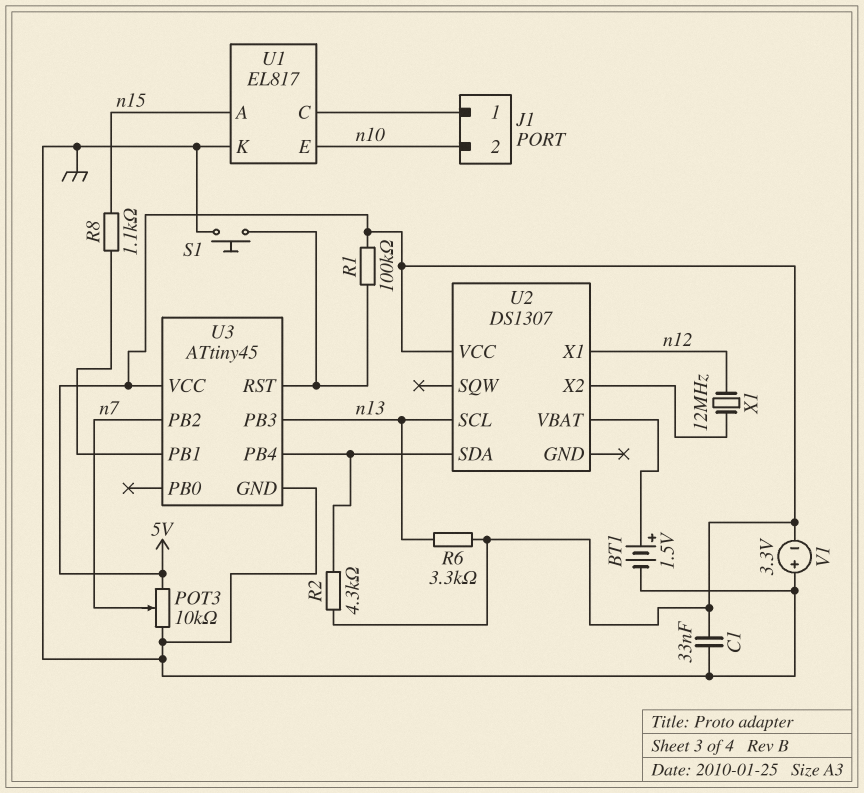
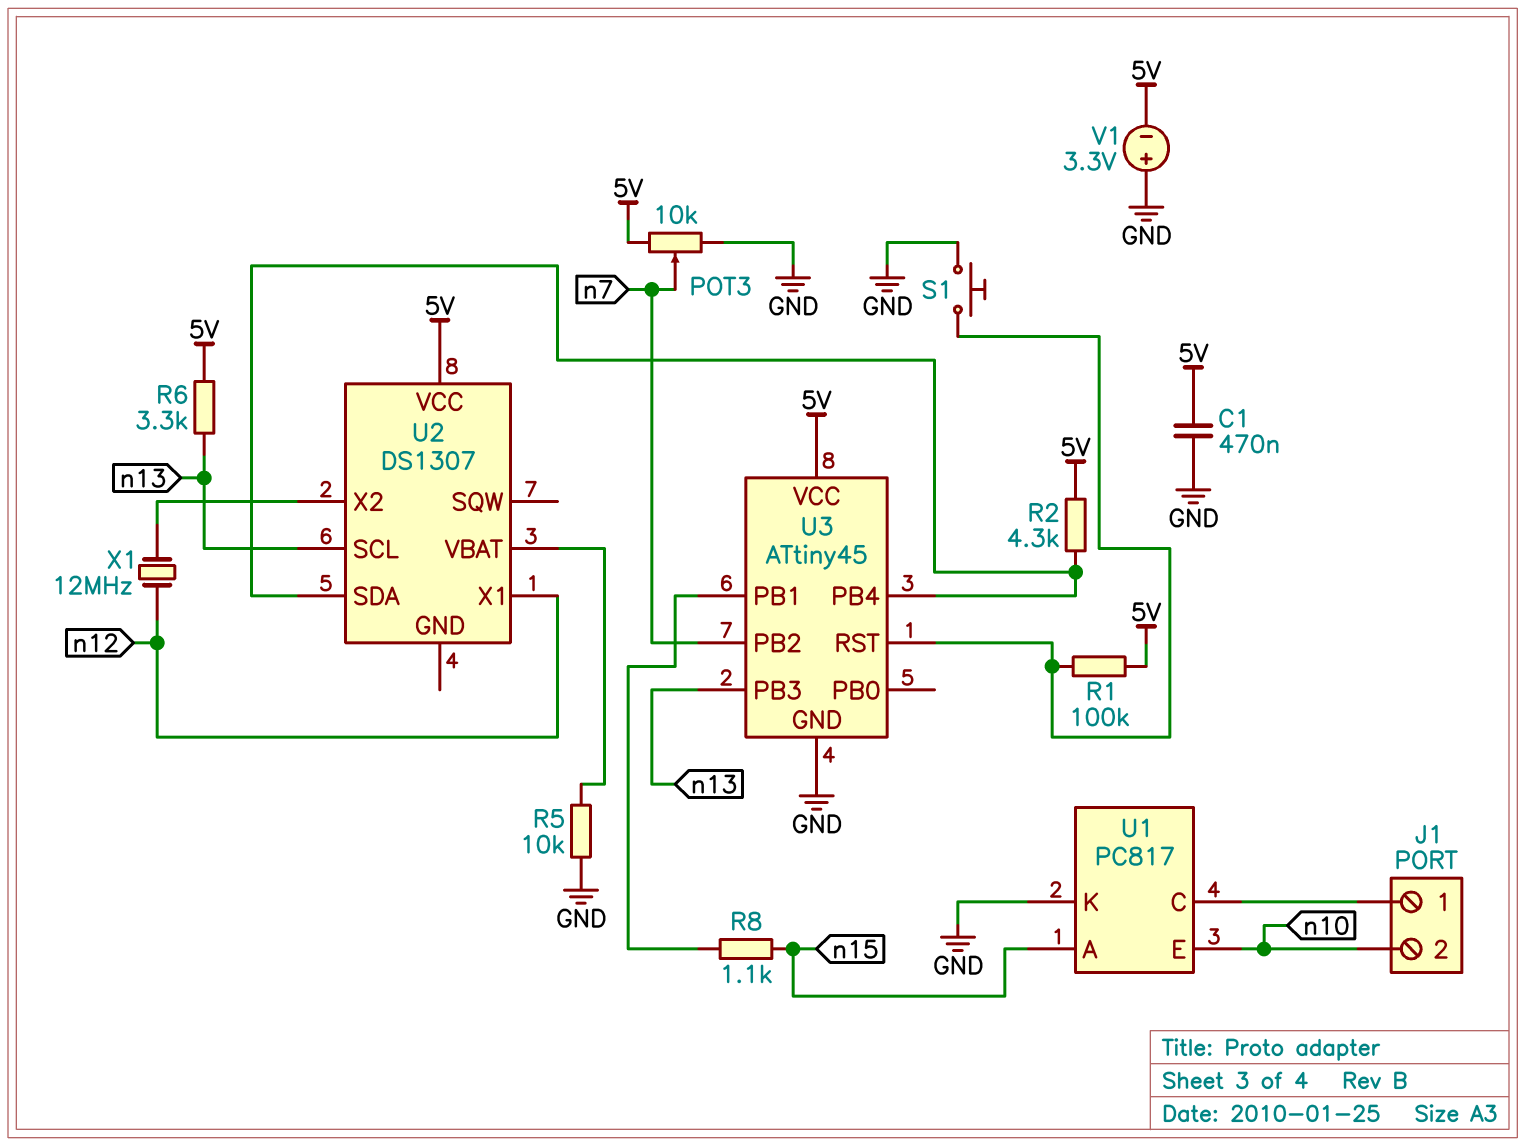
BT1: 1.5V (plus U2/VBAT, minus GND) -> none
C1: 33nF (5V, GND) -> 470nF (5V, GND)
R5: none -> 10k (GND, U2/VBAT)
U1: EL817 -> PC817

